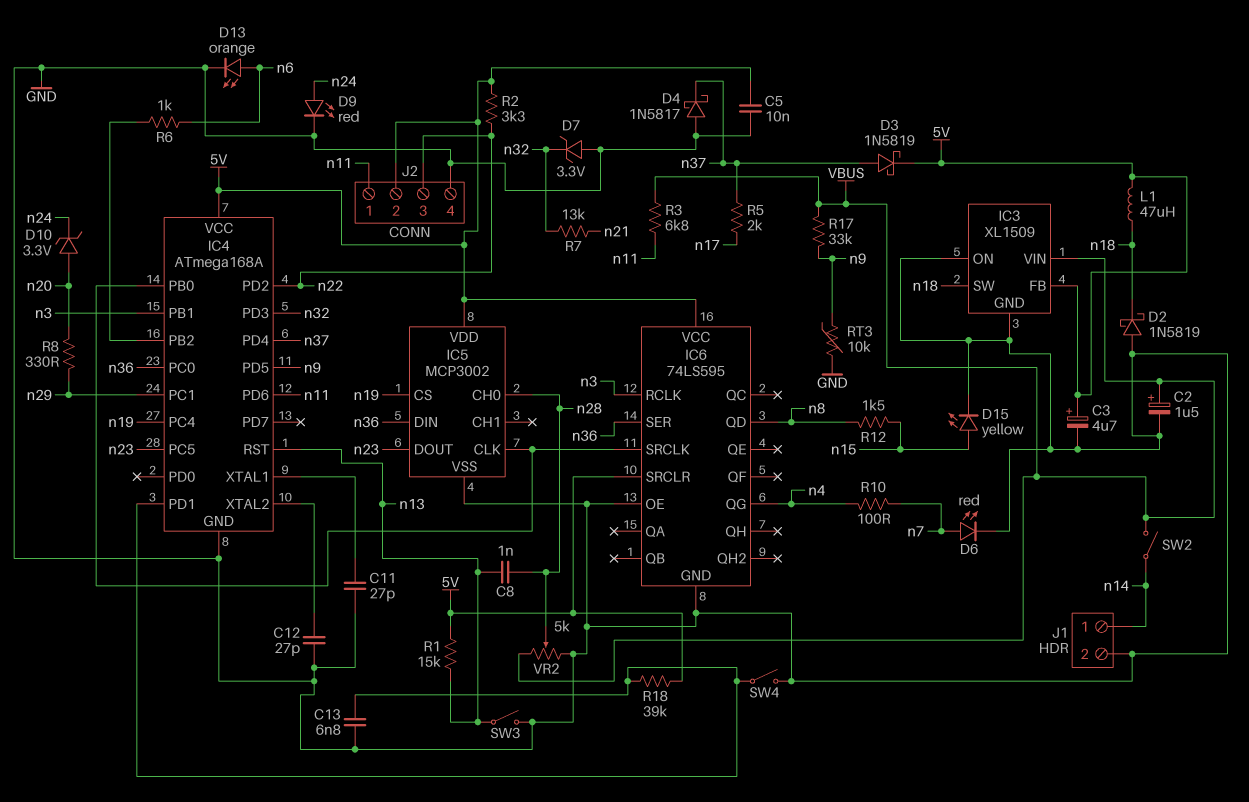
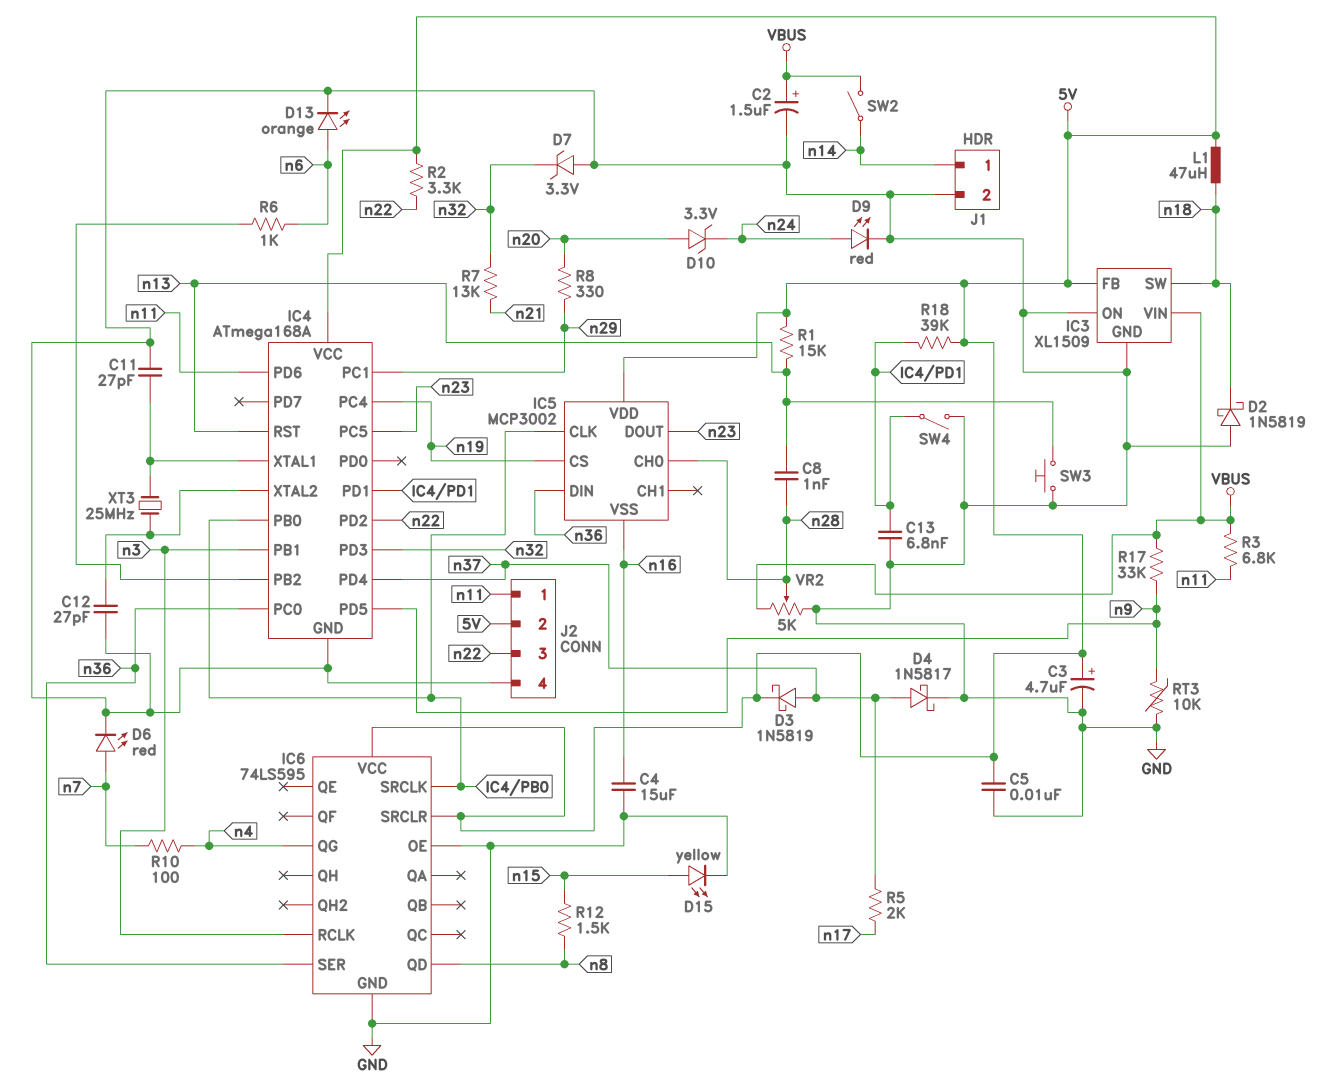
C4: none -> 15uF (GND, n16)
D4: schottky 1N5817 (A GND, K n37) -> schottky 1N5817 (A n37, K GND)
IC5 pin VSS: GND -> n16
SW3: switch (GND, n13) -> button (GND, n13)
XT3: none -> 25MHz (IC4/XTAL1, IC4/XTAL2)

